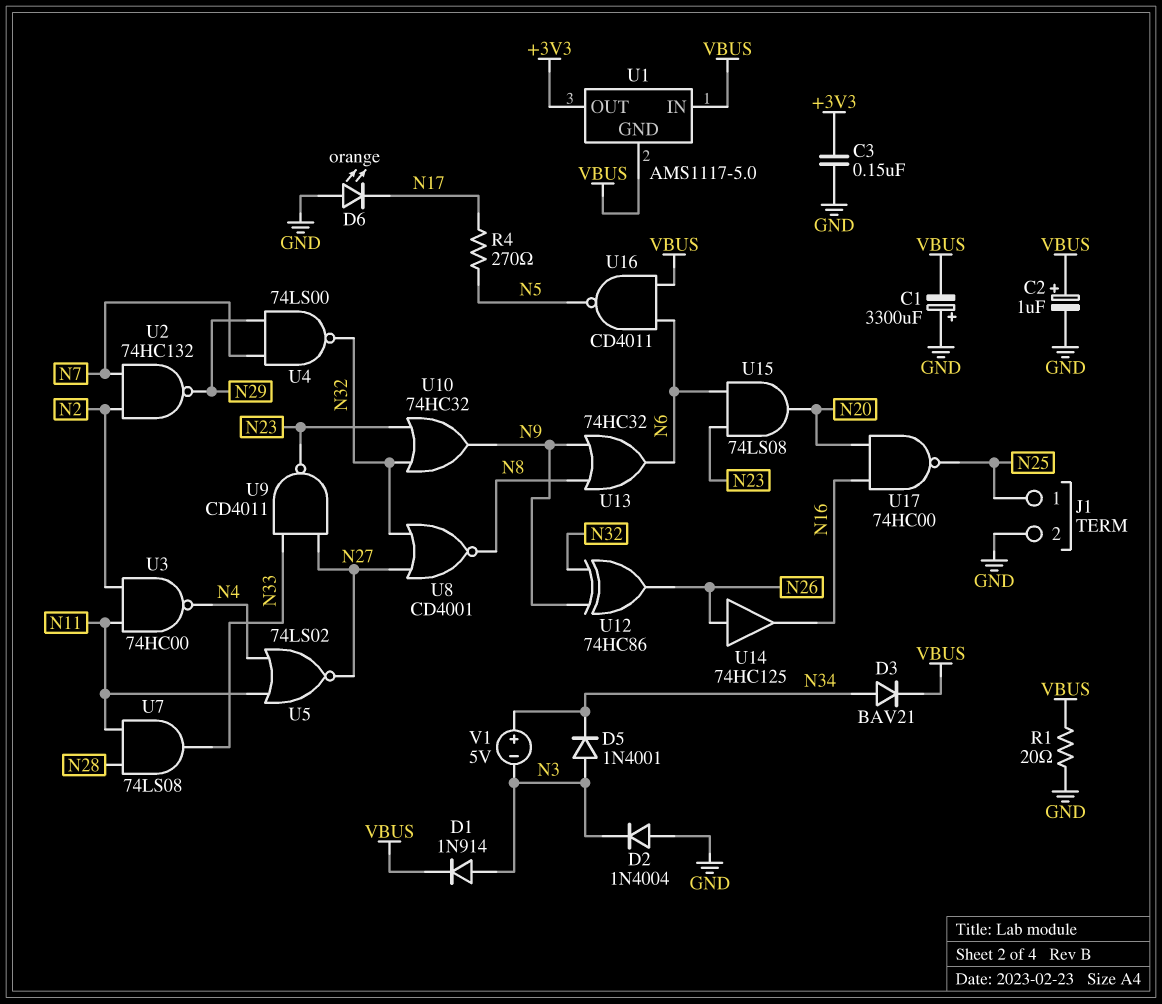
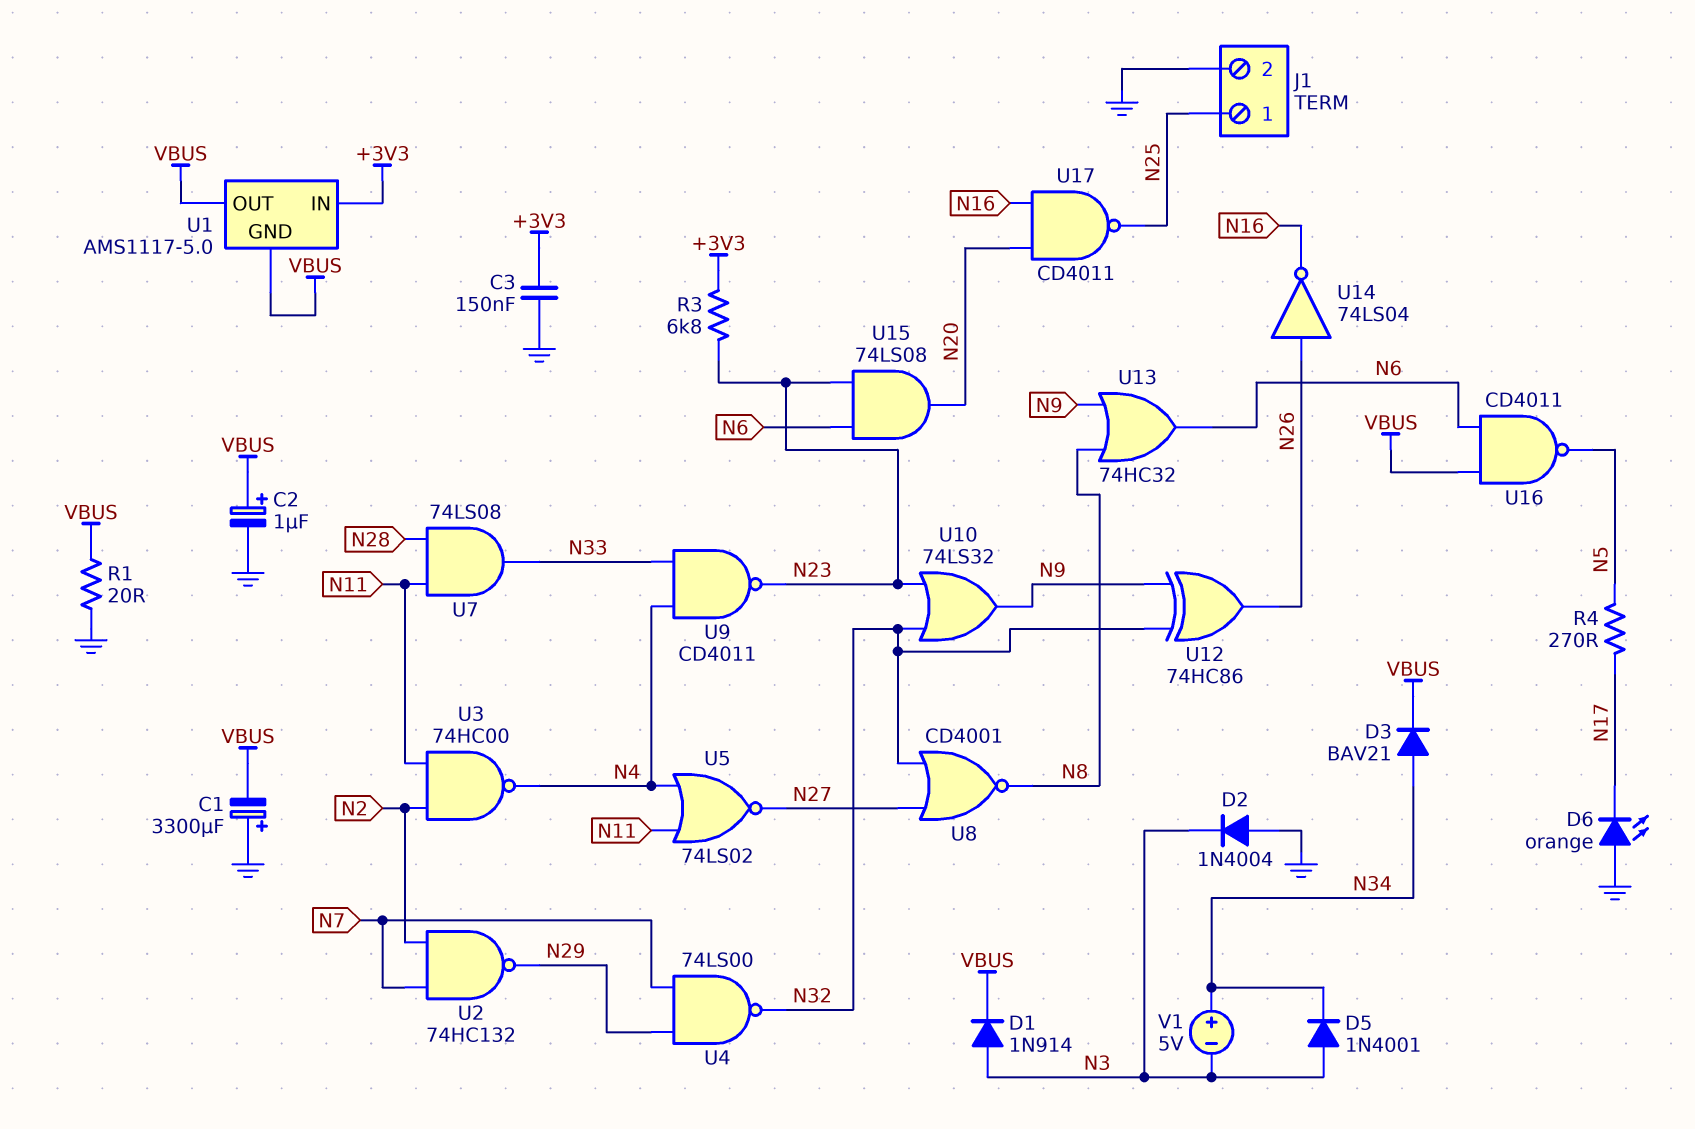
R3: none -> 6.8k (+3V3, N23)
U1 pin IN: VBUS -> +3V3
U1 pin OUT: +3V3 -> VBUS
U9: NAND CD4011 (in N27, in N33, out N23) -> NAND CD4011 (in N4, in N33, out N23)
U10: OR 74HC32 (in N23, in N32, out N9) -> OR 74LS32 (in N23, in N32, out N9)
U14: buffer 74HC125 (in N26, out N16) -> NOT 74LS04 (in N26, out N16)
U17: NAND 74HC00 (in N16, in N20, out N25) -> NAND CD4011 (in N16, in N20, out N25)

